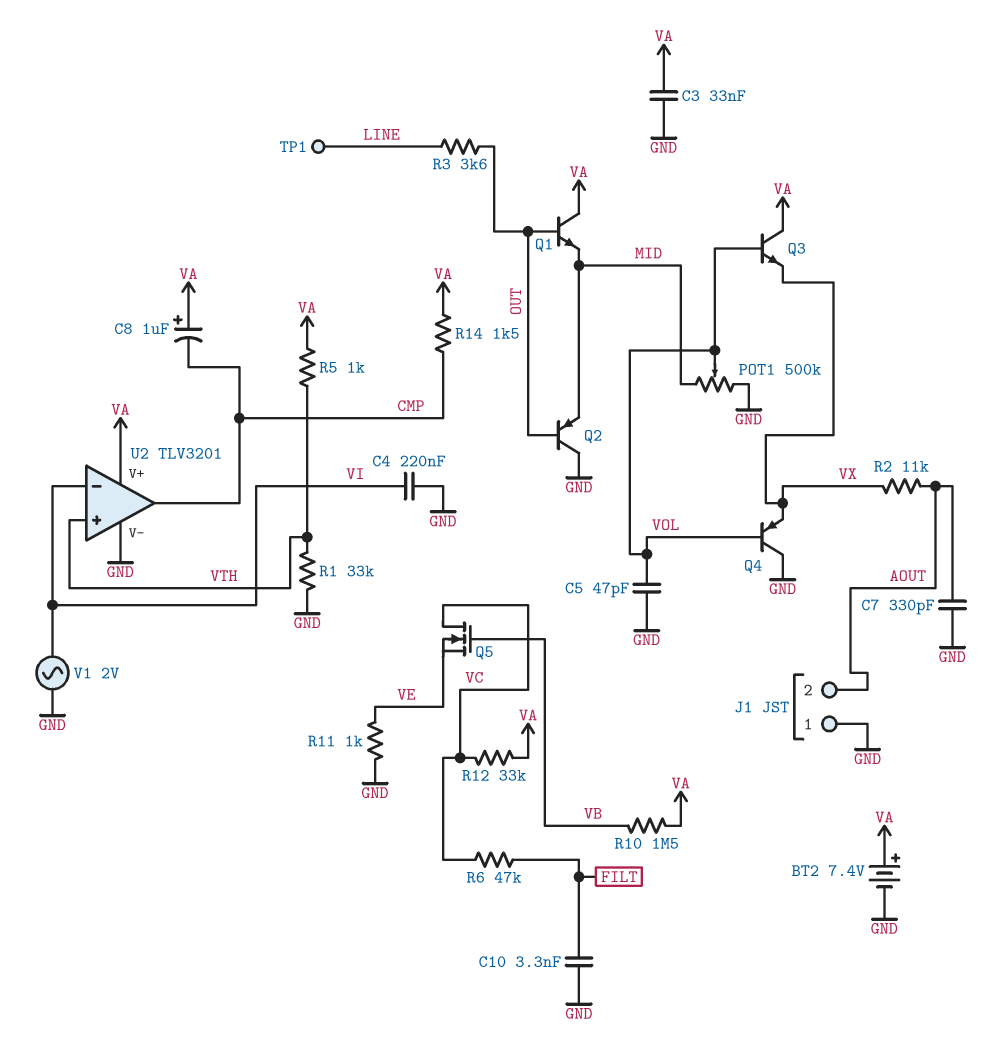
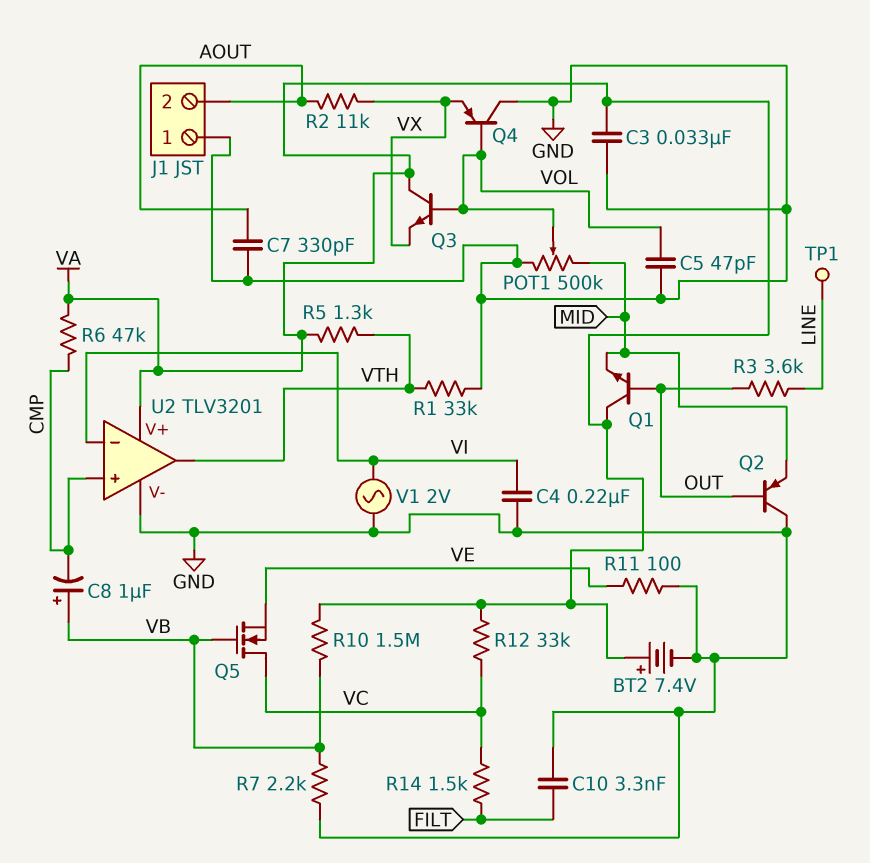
C8: 1uF (plus VA, minus CMP) -> 1uF (plus VB, minus CMP)
R5: 1k (VA, VTH) -> 1.3k (VA, VTH)
R6: 47k (FILT, VC) -> 47k (CMP, VA)
R7: none -> 2.2k (GND, VB)
R11: 1k (GND, VE) -> 100 (GND, VE)
R14: 1.5k (CMP, VA) -> 1.5k (FILT, VC)
U2 pin in+: VTH -> CMP
U2 pin out: CMP -> VTH

